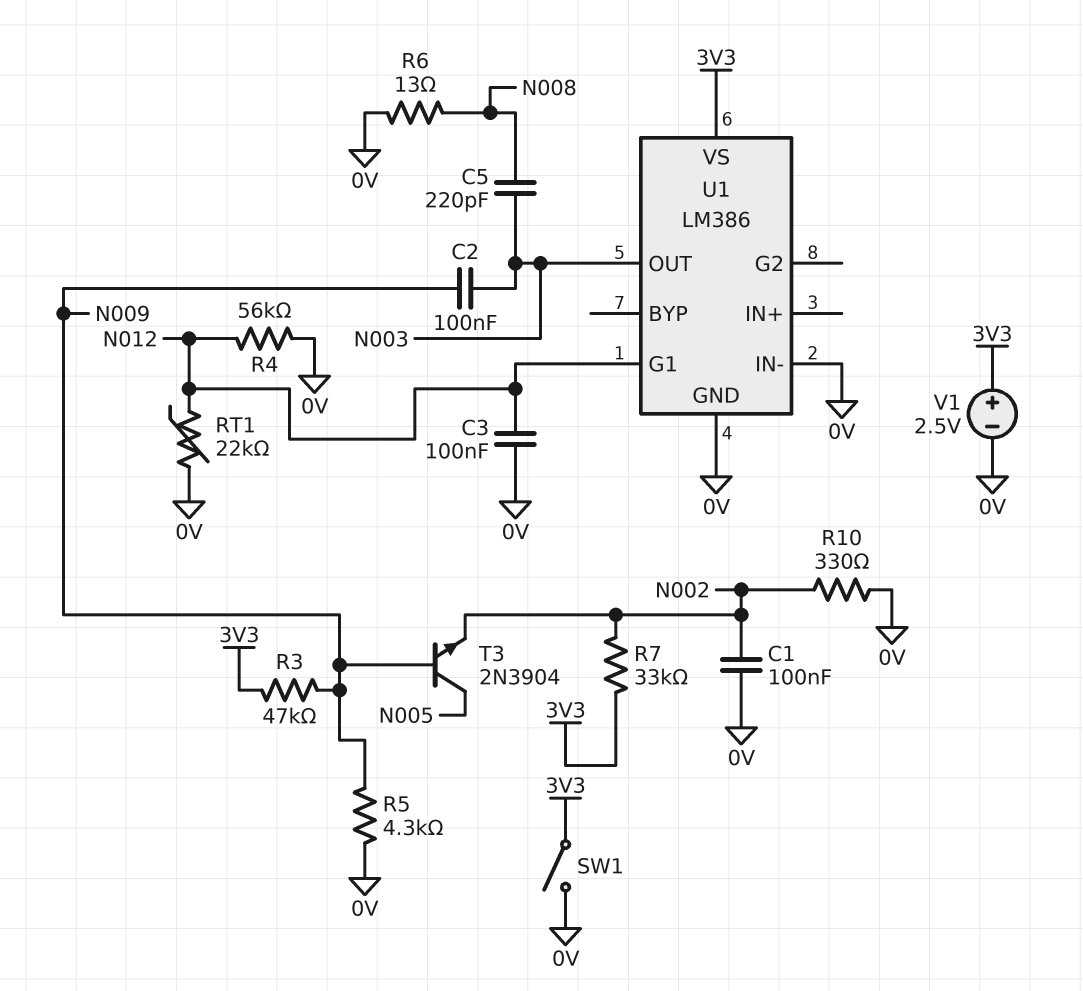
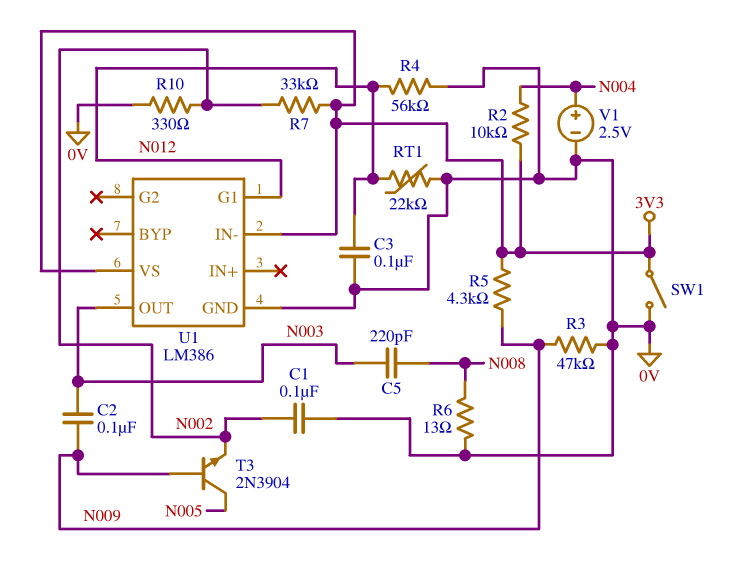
R2: none -> 10k (3V3, N004)
R3: 47k (3V3, N009) -> 47k (0V, N009)
R5: 4.3k (0V, N009) -> 4.3k (3V3, N009)
U1 pin IN-: 0V -> 3V3
V1: 2.5V (plus 3V3, minus 0V) -> 2.5V (plus N004, minus 0V)

